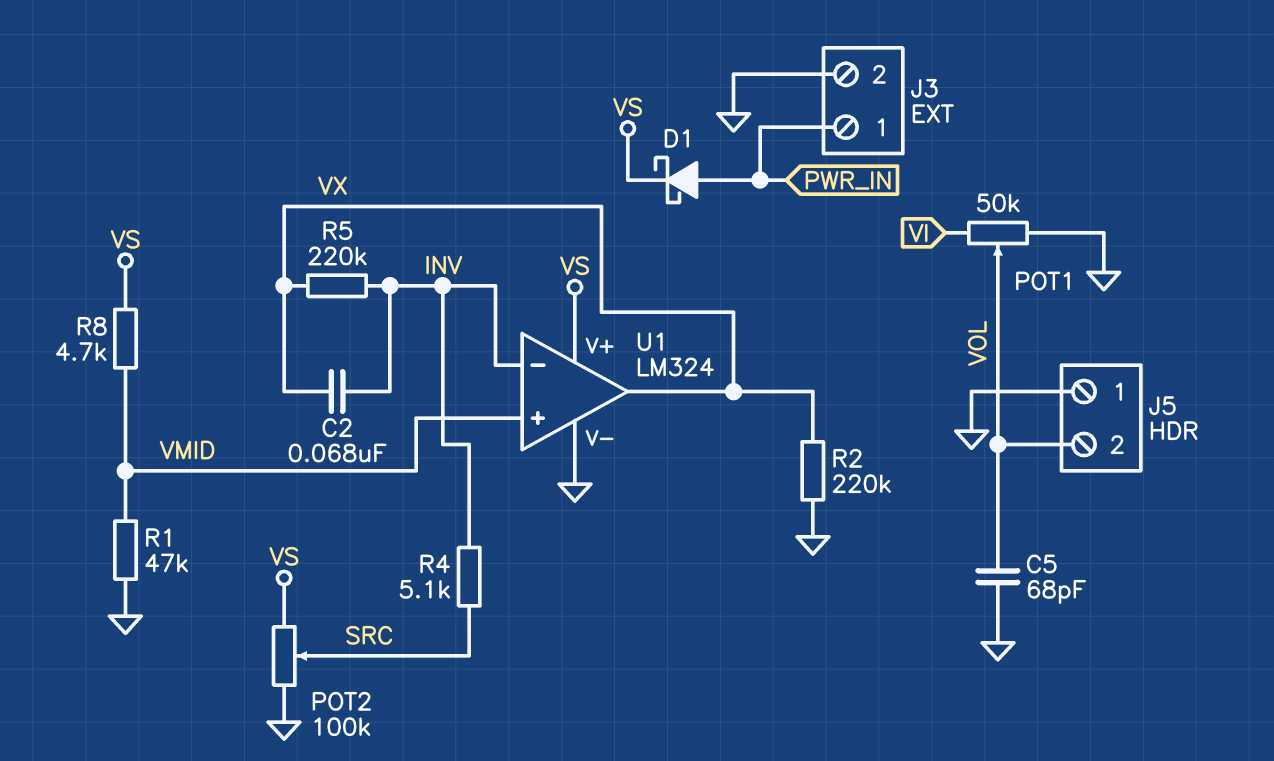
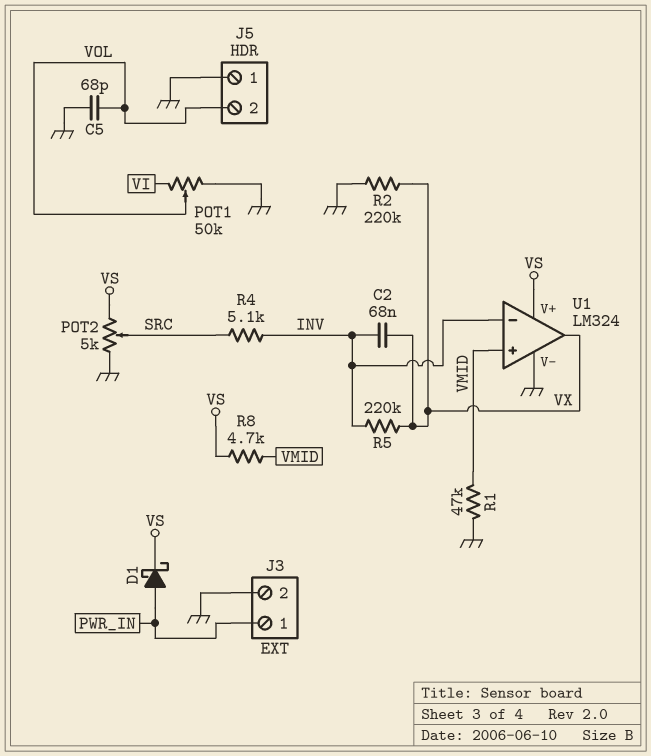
POT2: 100k (GND, VS, wiper SRC) -> 5k (GND, VS, wiper SRC)

